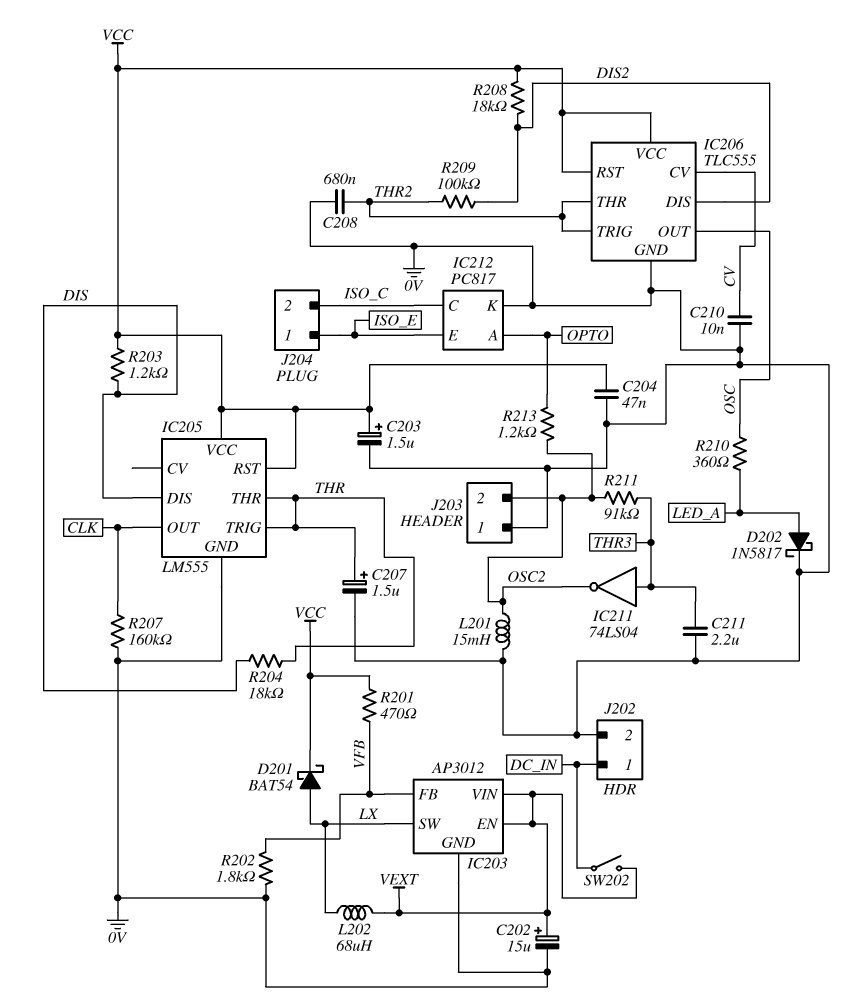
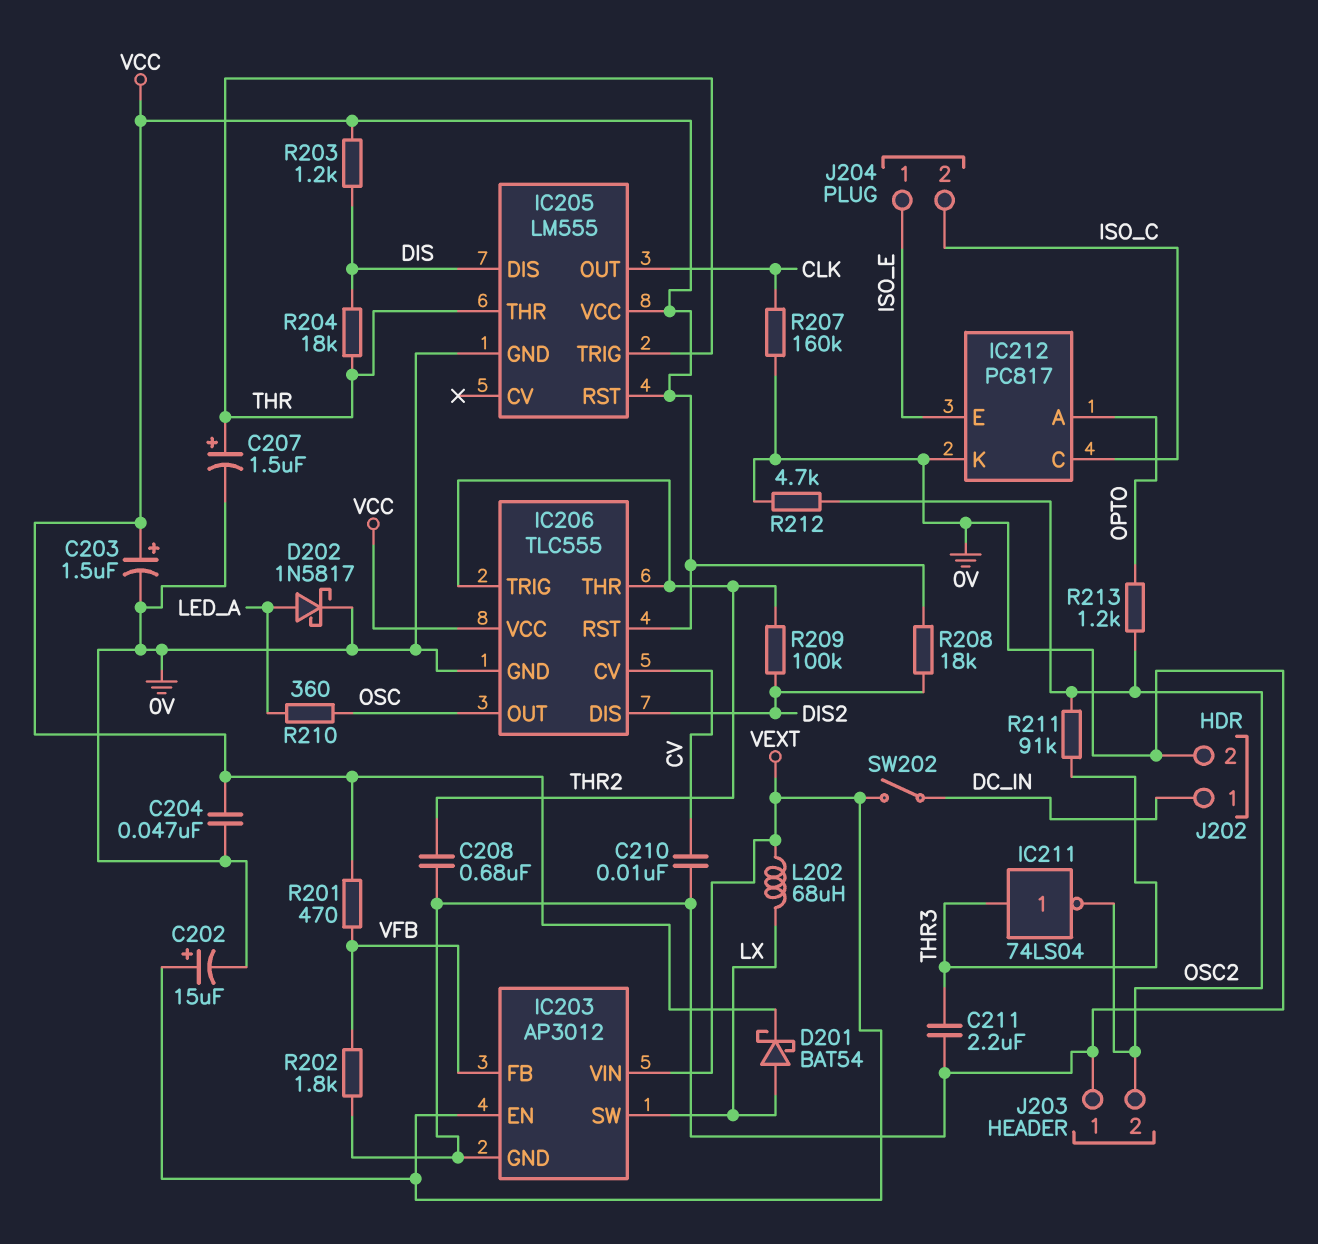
L201: 15mH (0V, OSC2) -> none
R212: none -> 4.7k (0V, OSC2)

